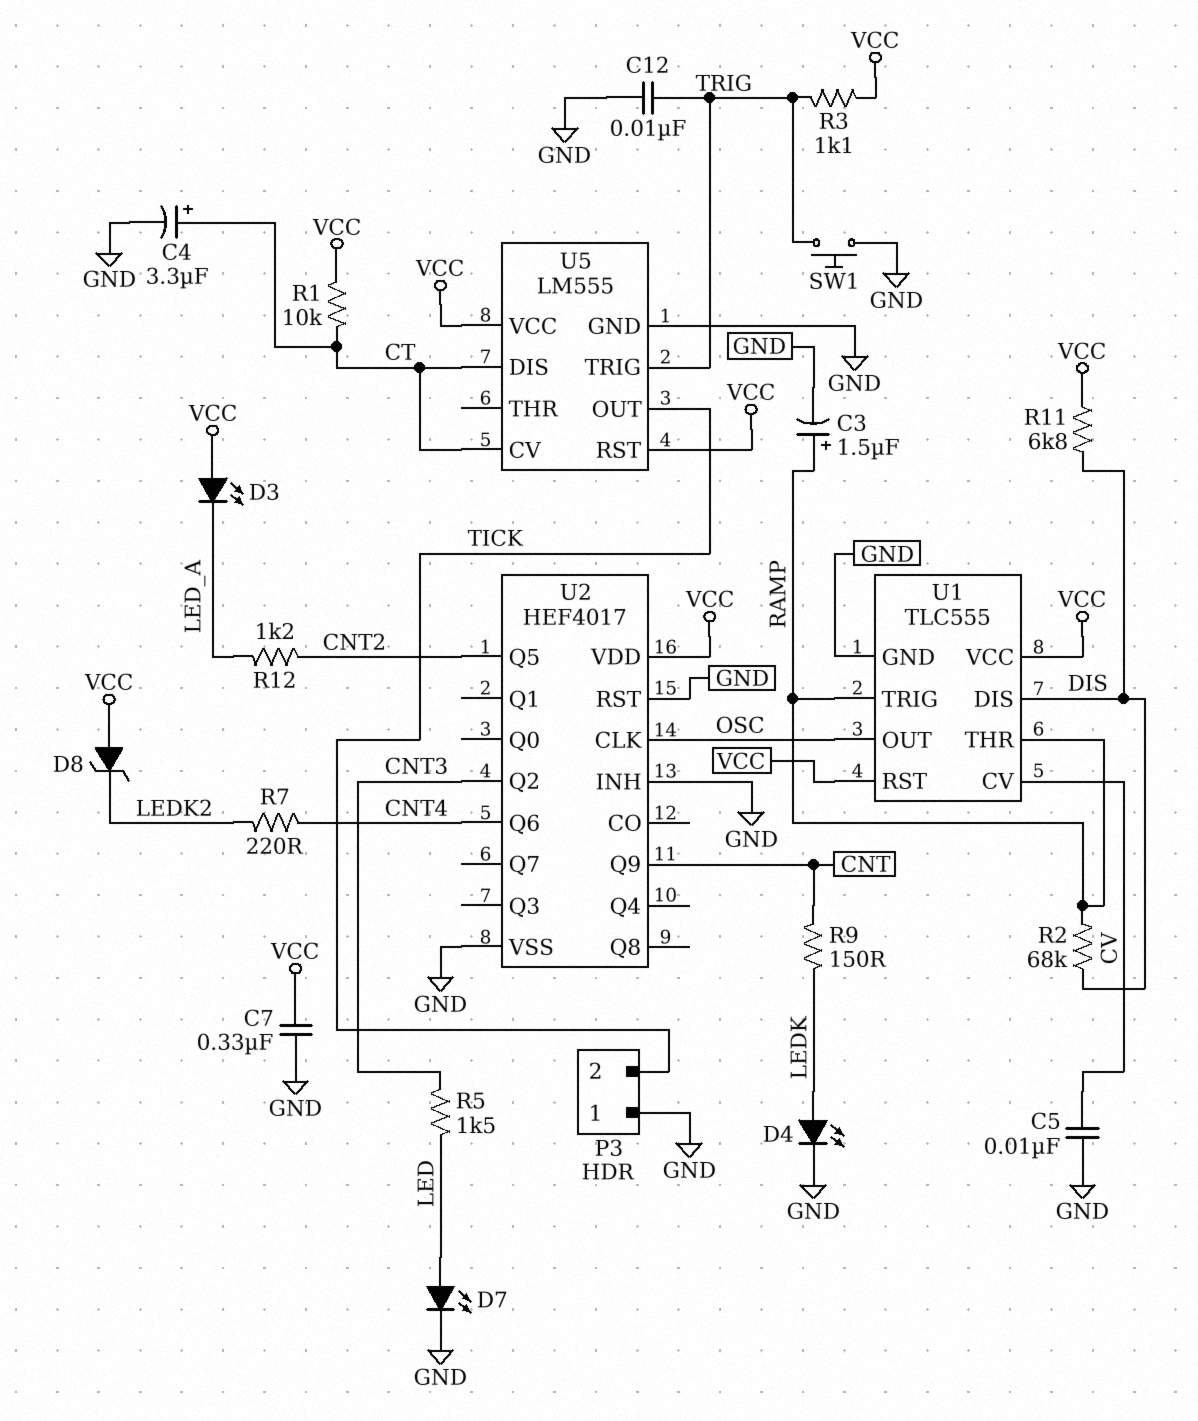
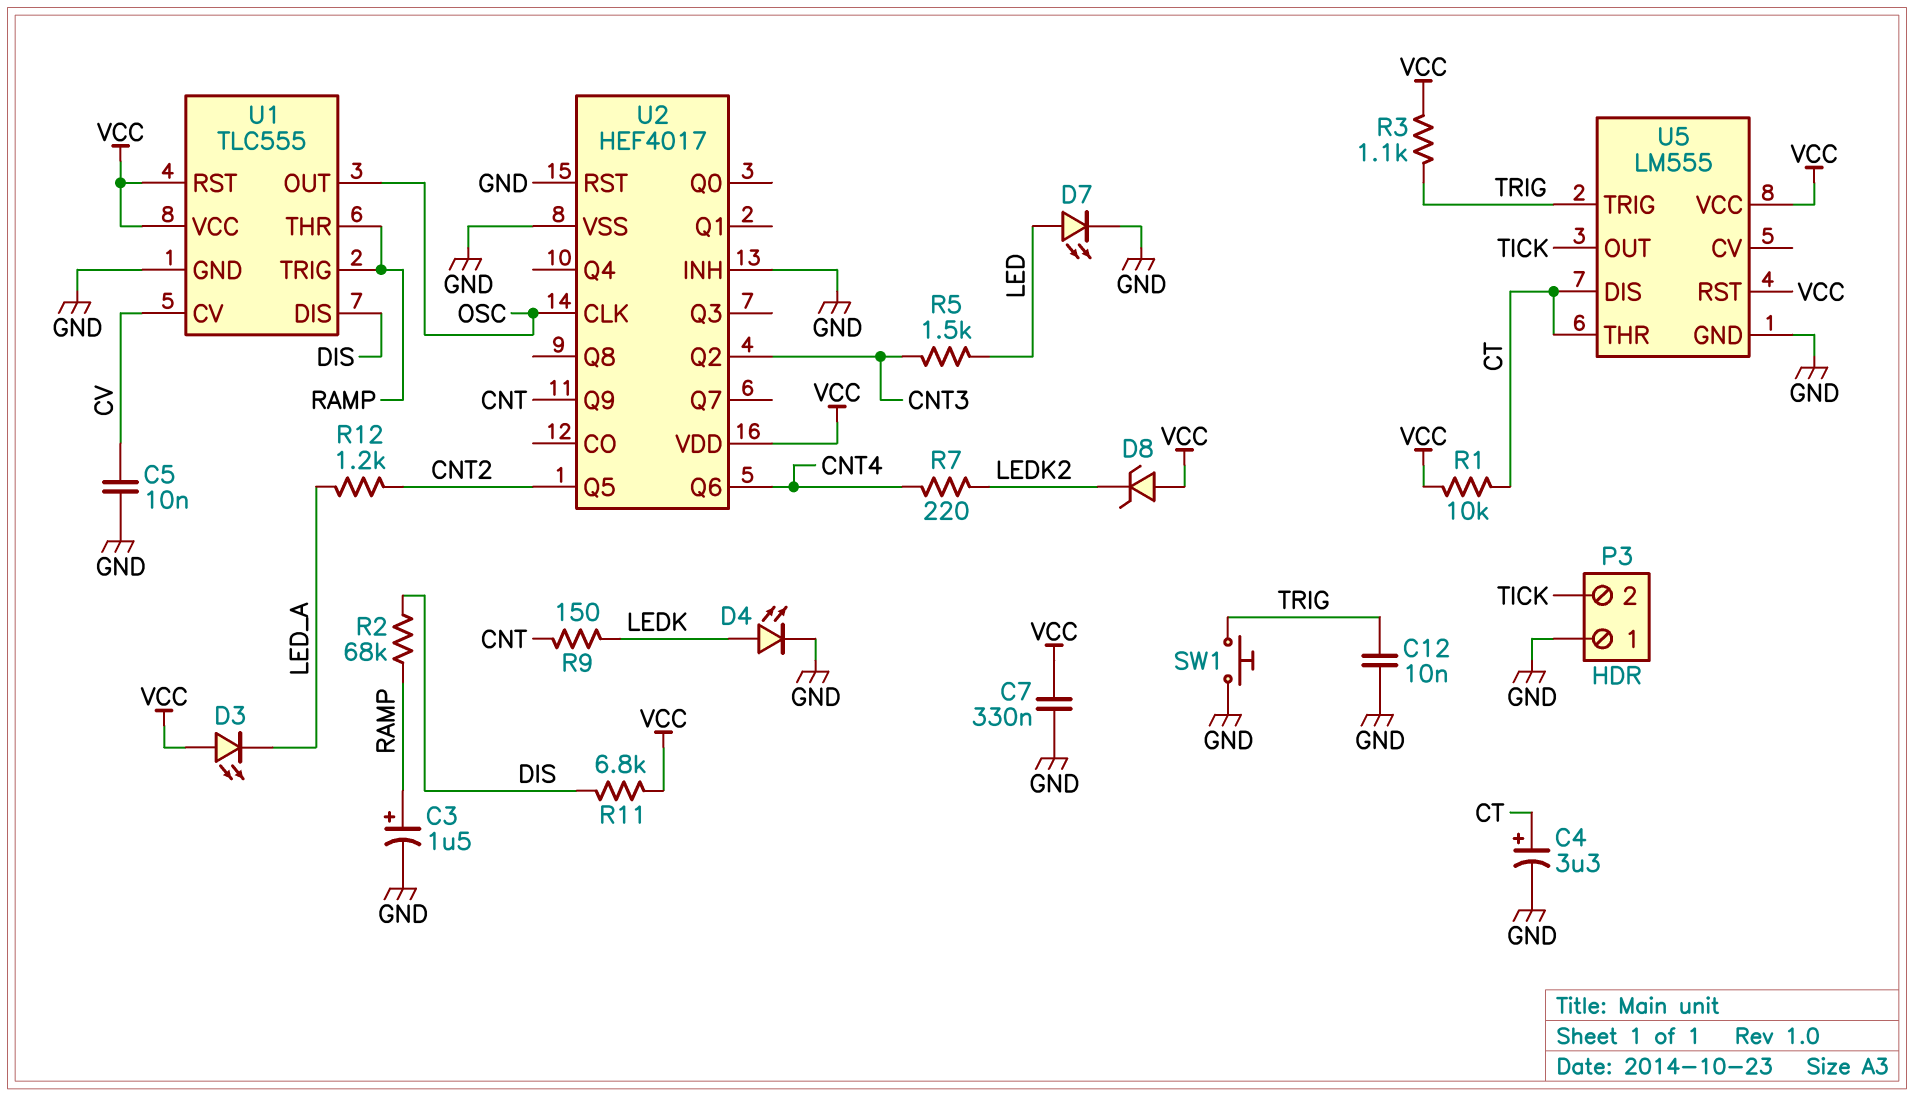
U5 pin CV: CT -> none
U5 pin THR: none -> CT

